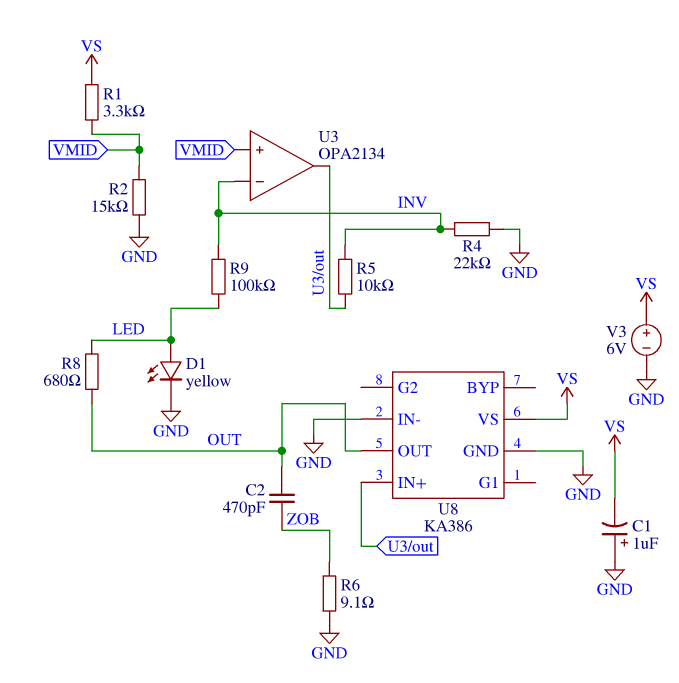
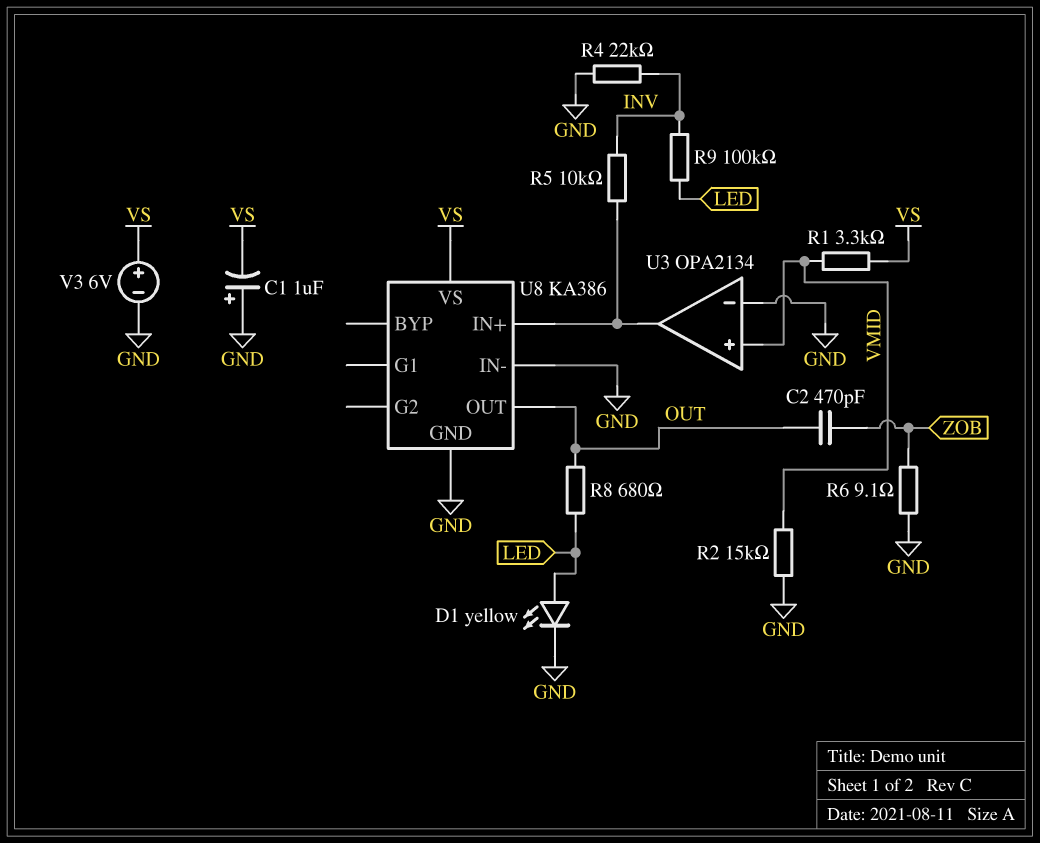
U3 pin in-: INV -> GND

